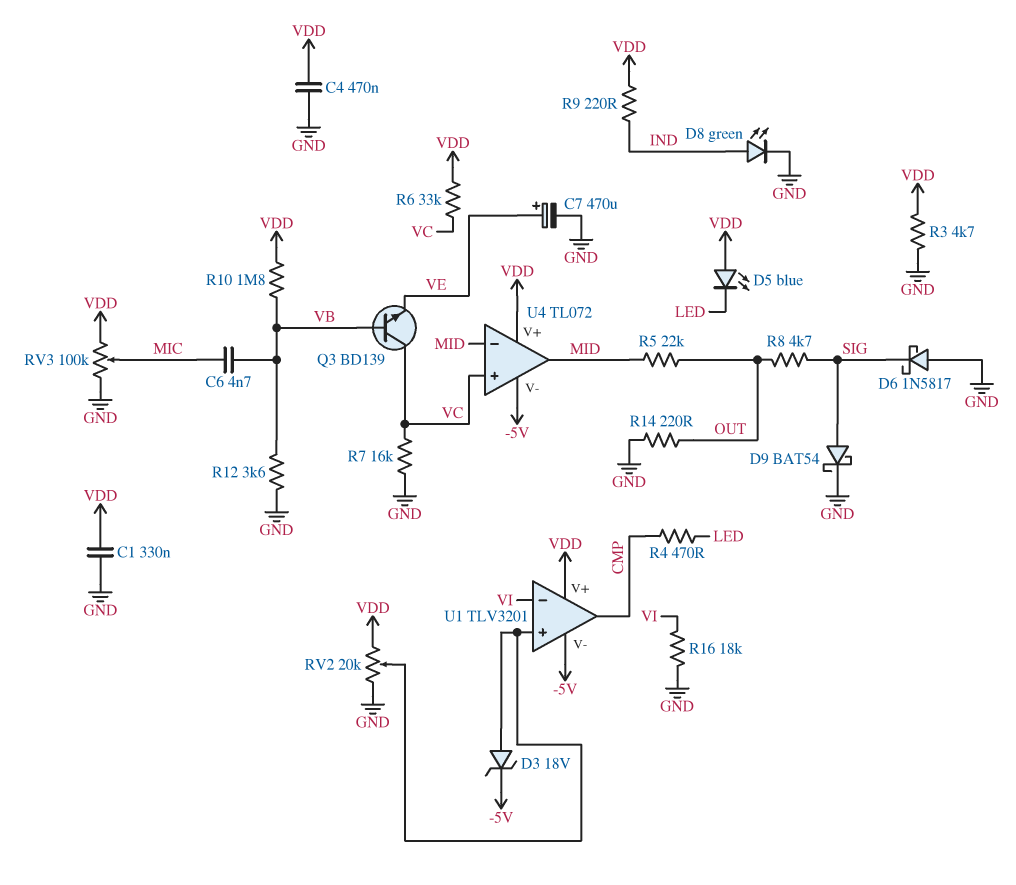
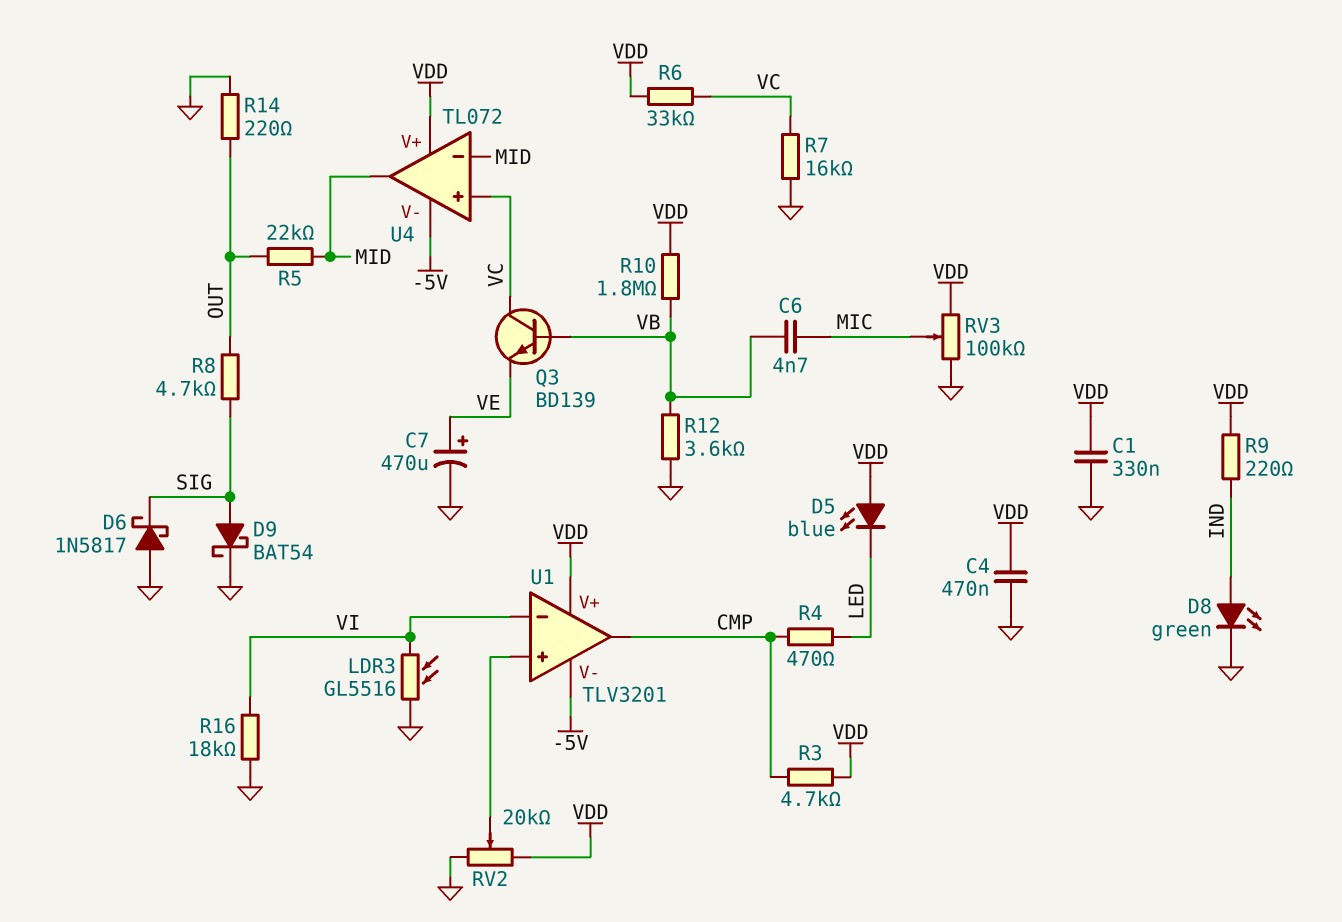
D3: zener 18V (A U1/in+, K -5V) -> none
LDR3: none -> GL5516 (GND, VI)
R3: 4.7k (GND, VDD) -> 4.7k (CMP, VDD)

